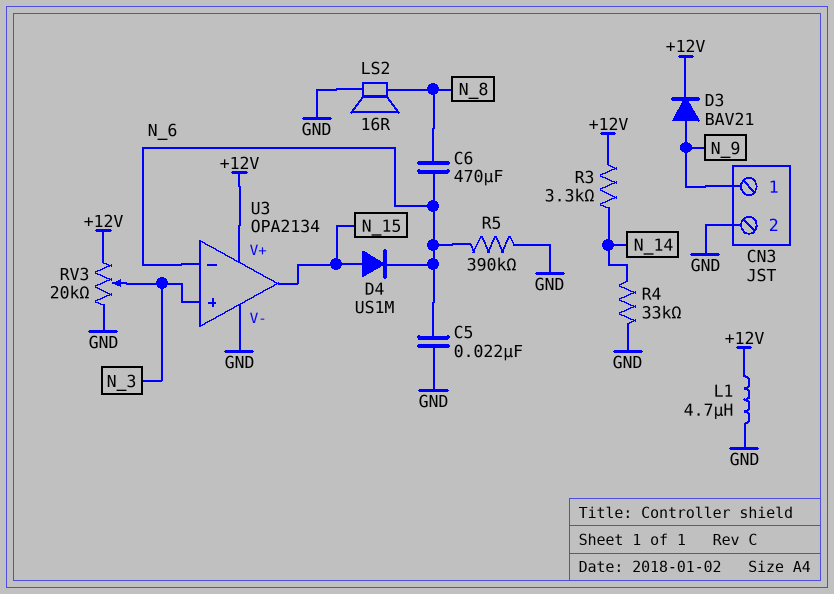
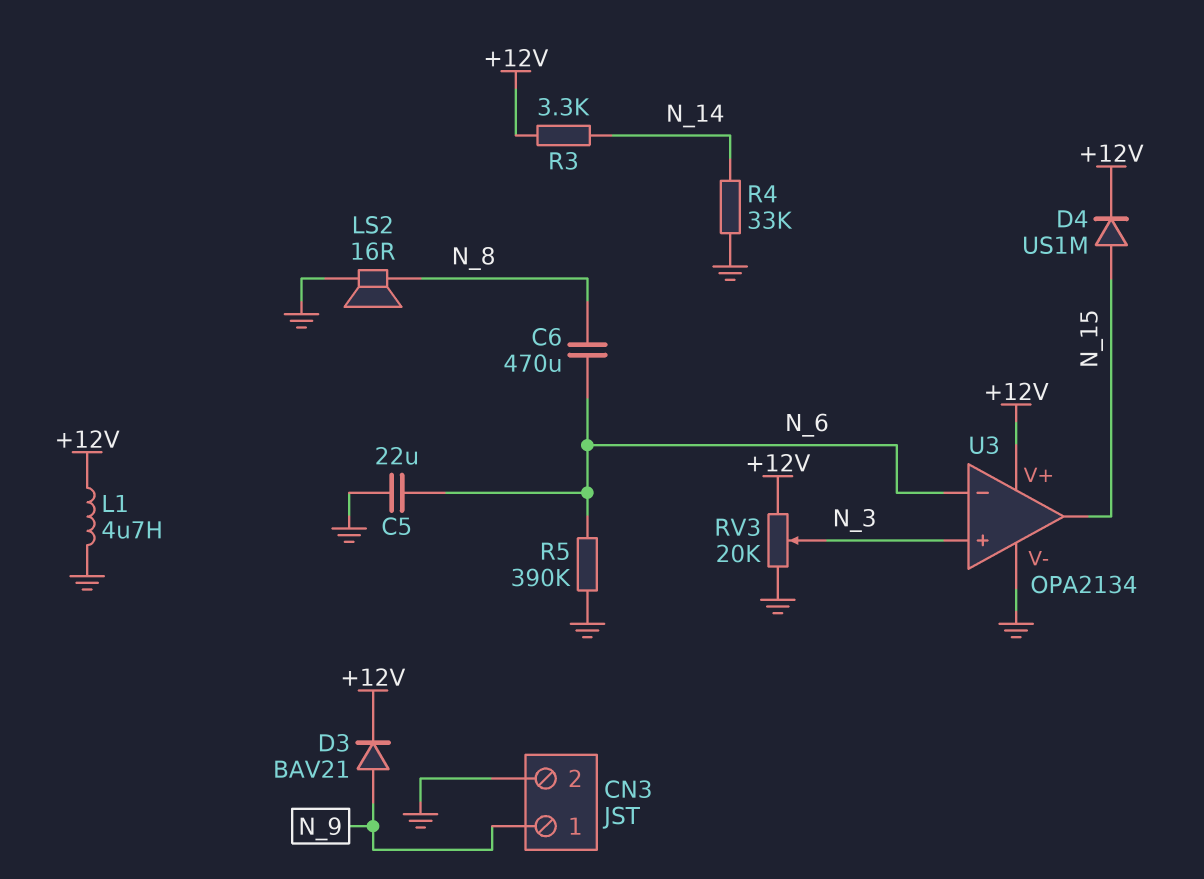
C5: 22nF (GND, N_6) -> 22uF (GND, N_6)
D4: diode US1M (A N_15, K N_6) -> diode US1M (A N_15, K +12V)

